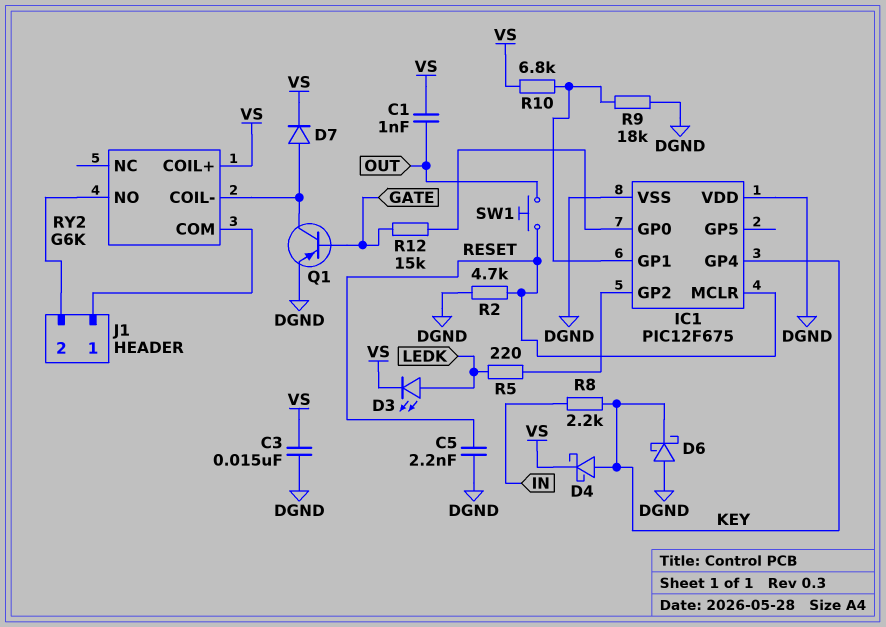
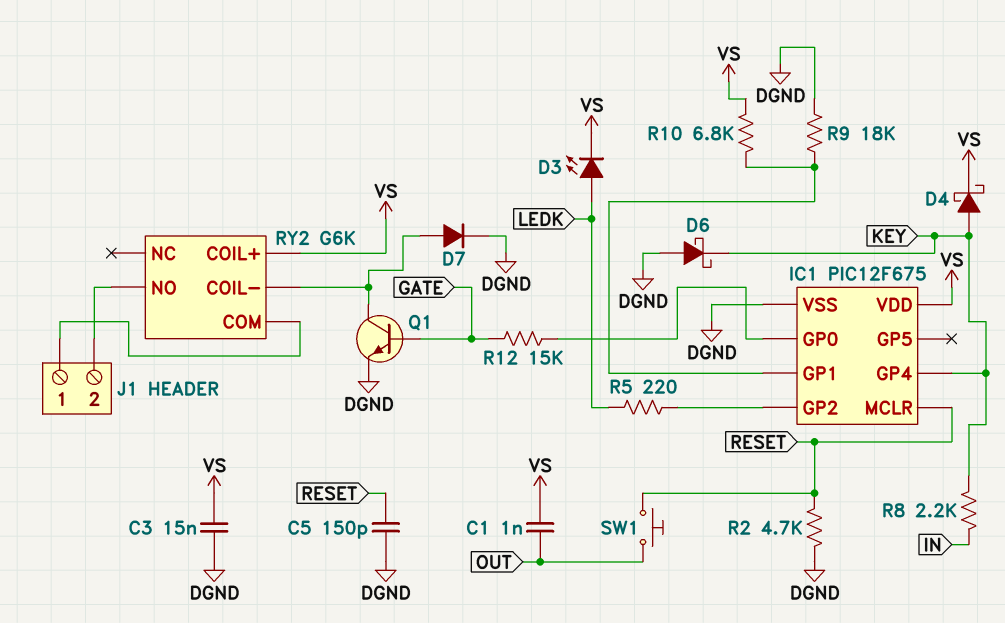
C5: 2.2nF (DGND, RESET) -> 150pF (DGND, RESET)
D7: diode (A RY2/COIL-, K VS) -> diode (A RY2/COIL-, K DGND)
IC1 pin VDD: DGND -> VS
Q1: PNP (B GATE, C RY2/COIL-, E DGND) -> NPN (B GATE, C RY2/COIL-, E DGND)

